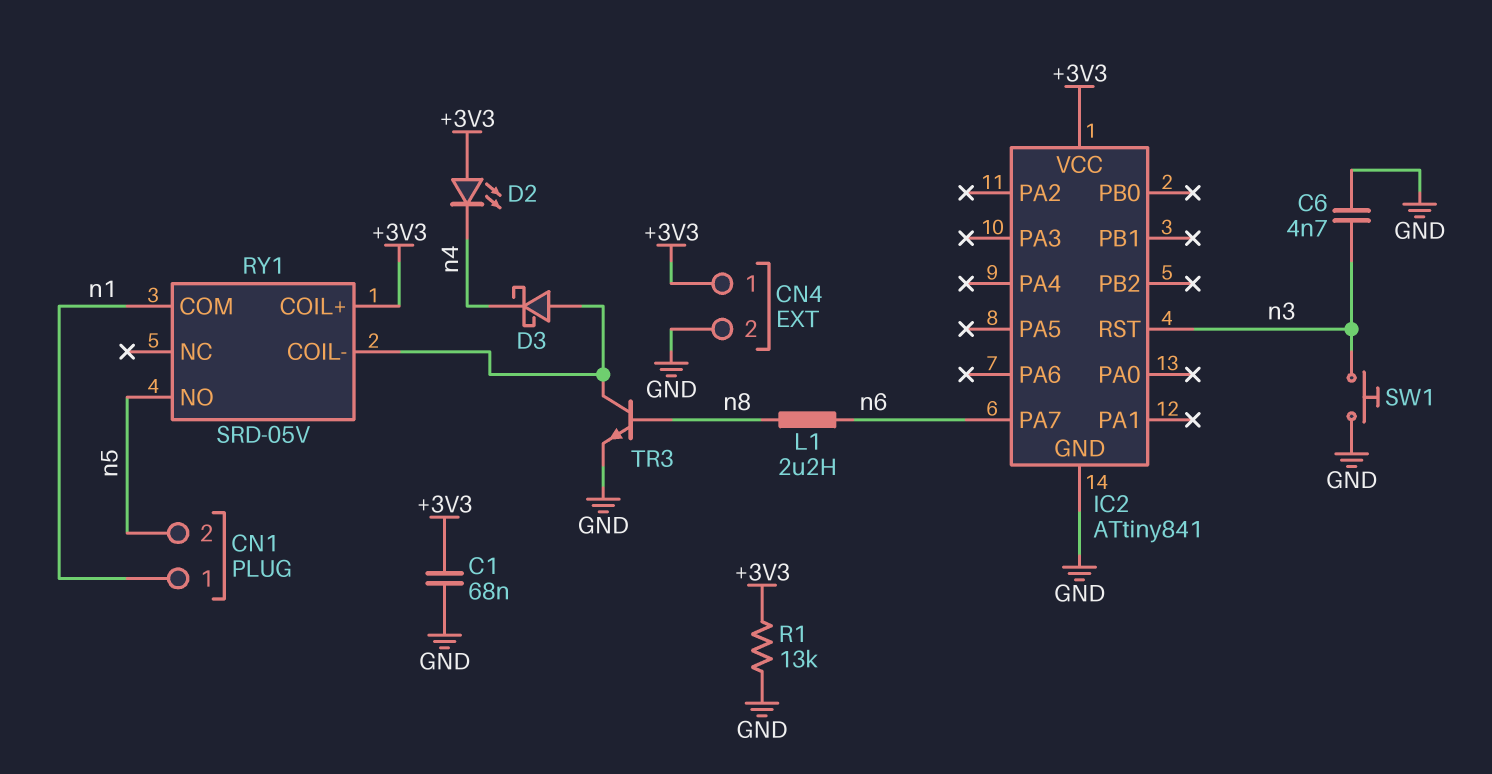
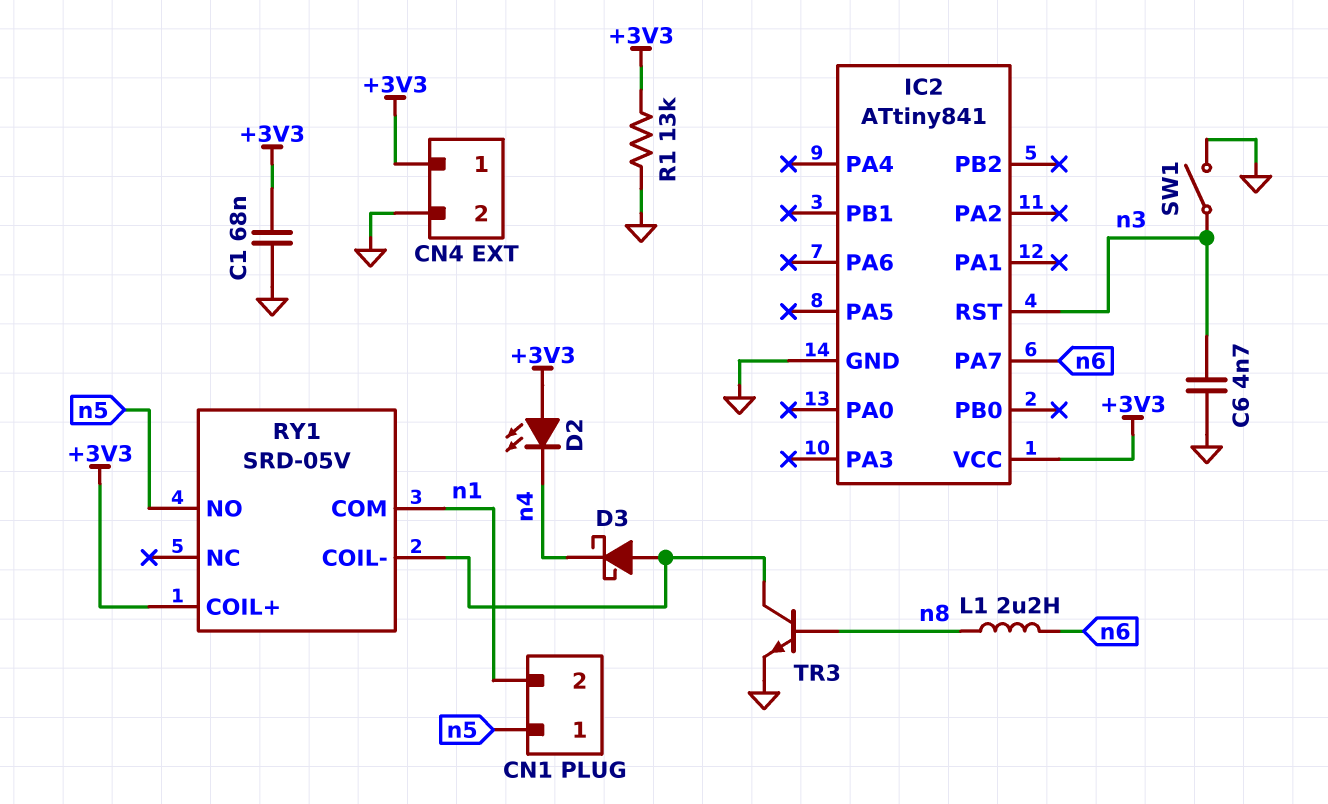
CN1 pin 1: n1 -> n5
CN1 pin 2: n5 -> n1
SW1: button (GND, n3) -> switch (GND, n3)

